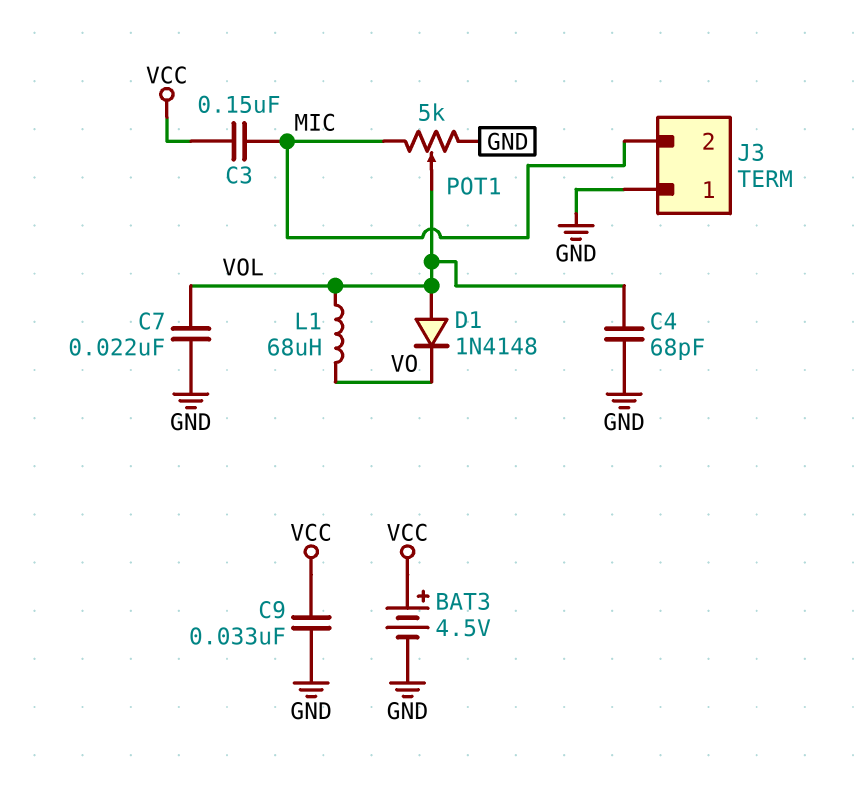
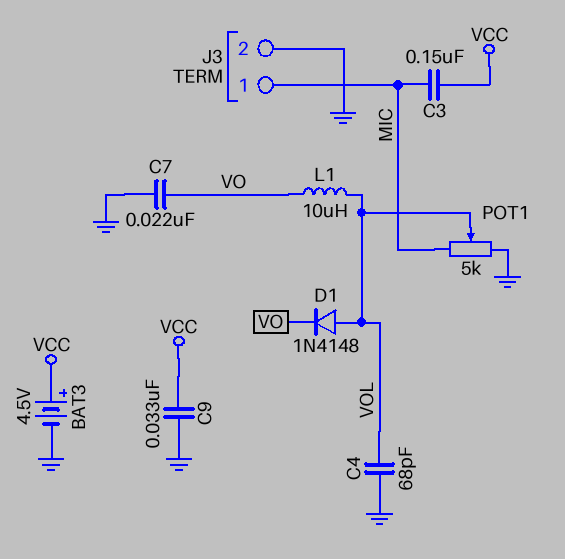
C7: 22nF (GND, VOL) -> 22nF (GND, VO)
J3 pin 1: GND -> MIC
J3 pin 2: MIC -> GND
L1: 68uH (VO, VOL) -> 10uH (VO, VOL)

